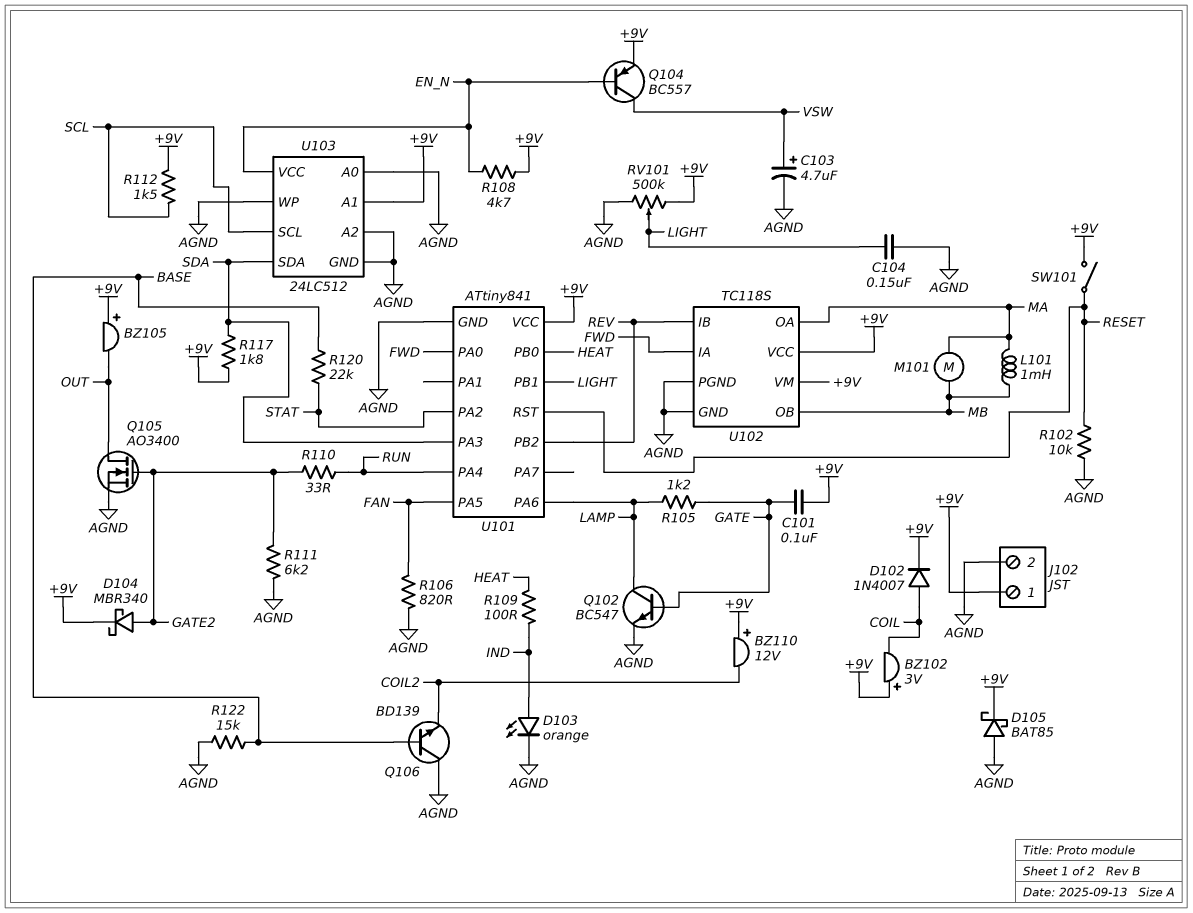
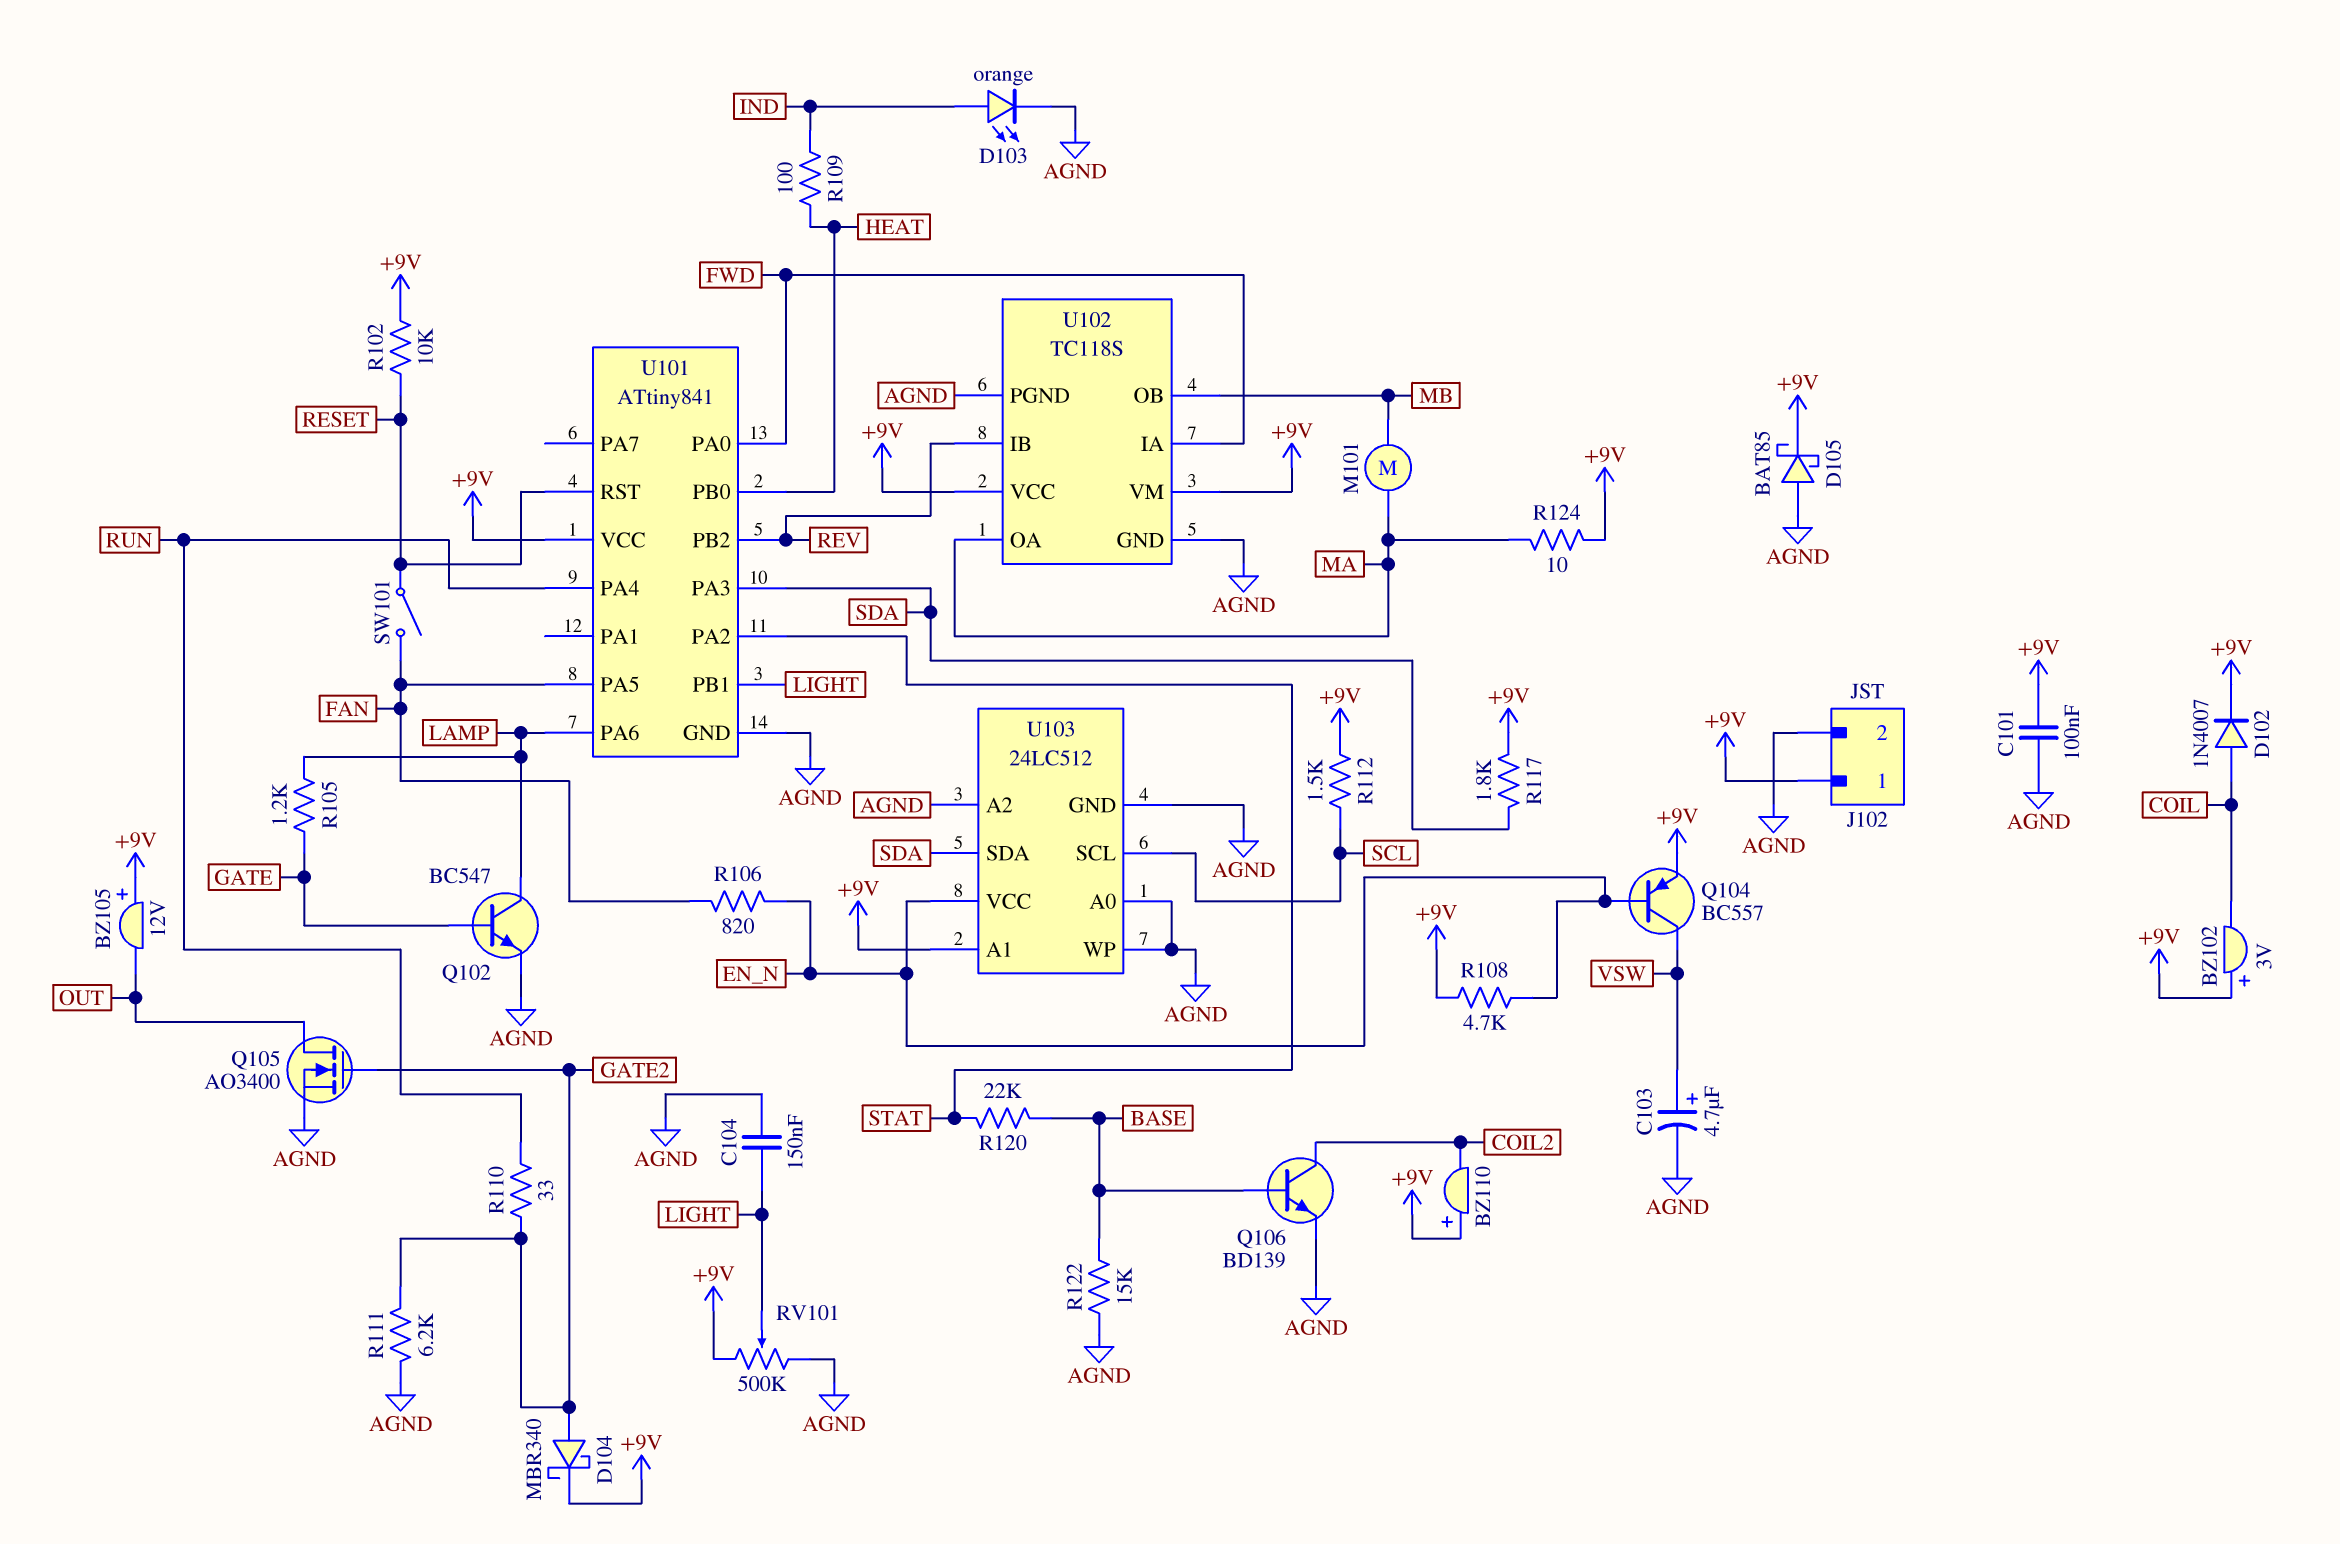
BZ105: buzzer (plus +9V, minus OUT) -> buzzer 12V (plus +9V, minus OUT)
BZ110: buzzer 12V (plus +9V, minus COIL2) -> buzzer (plus +9V, minus COIL2)
C101: 100nF (+9V, GATE) -> 100nF (+9V, AGND)
L101: 1mH (MA, MB) -> none
Q106: NPN BD139 (B BASE, C AGND, E COIL2) -> NPN BD139 (B BASE, C COIL2, E AGND)
R102: 10k (AGND, RESET) -> 10k (+9V, RESET)
R106: 820 (AGND, FAN) -> 820 (EN_N, FAN)
R124: none -> 10 (+9V, MA)
SW101: switch (+9V, RESET) -> switch (FAN, RESET)

